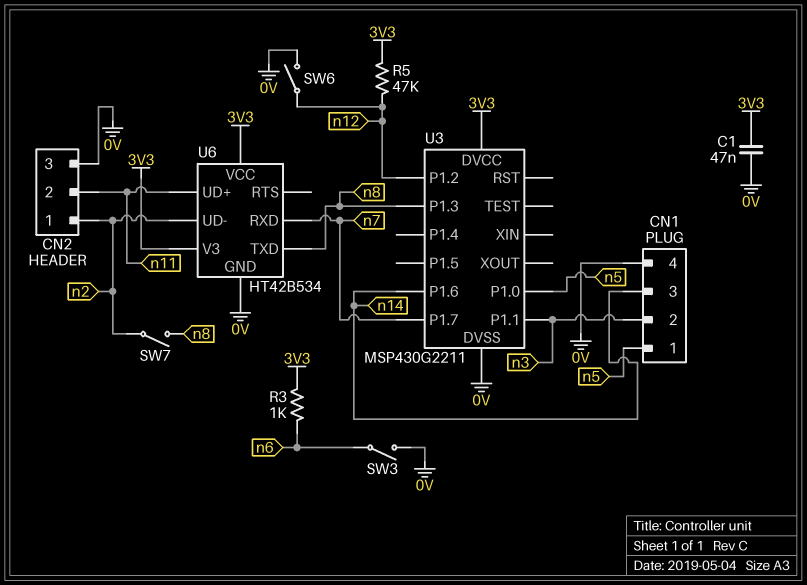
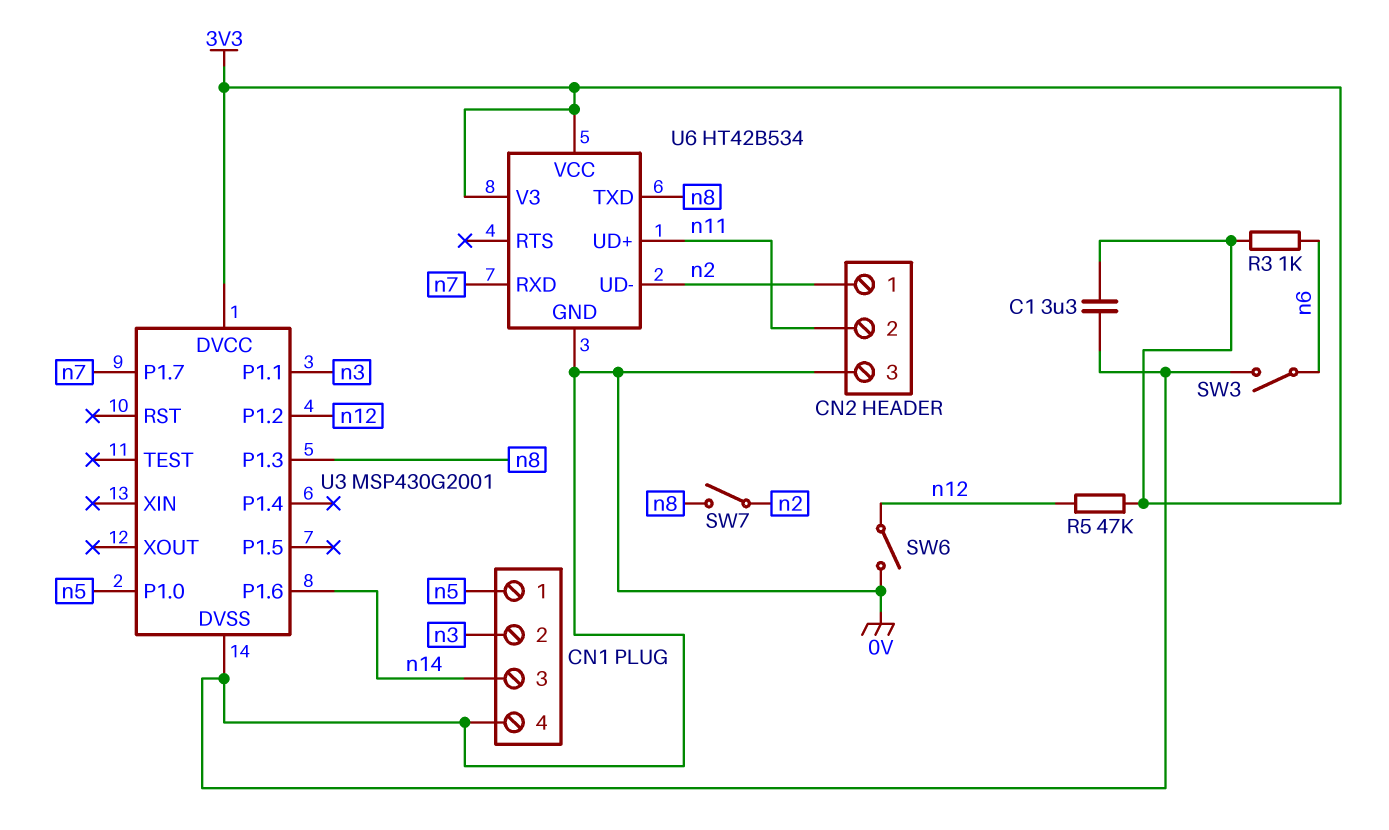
C1: 47nF (0V, 3V3) -> 3.3uF (0V, 3V3)
U3: MSP430G2211 -> MSP430G2001

